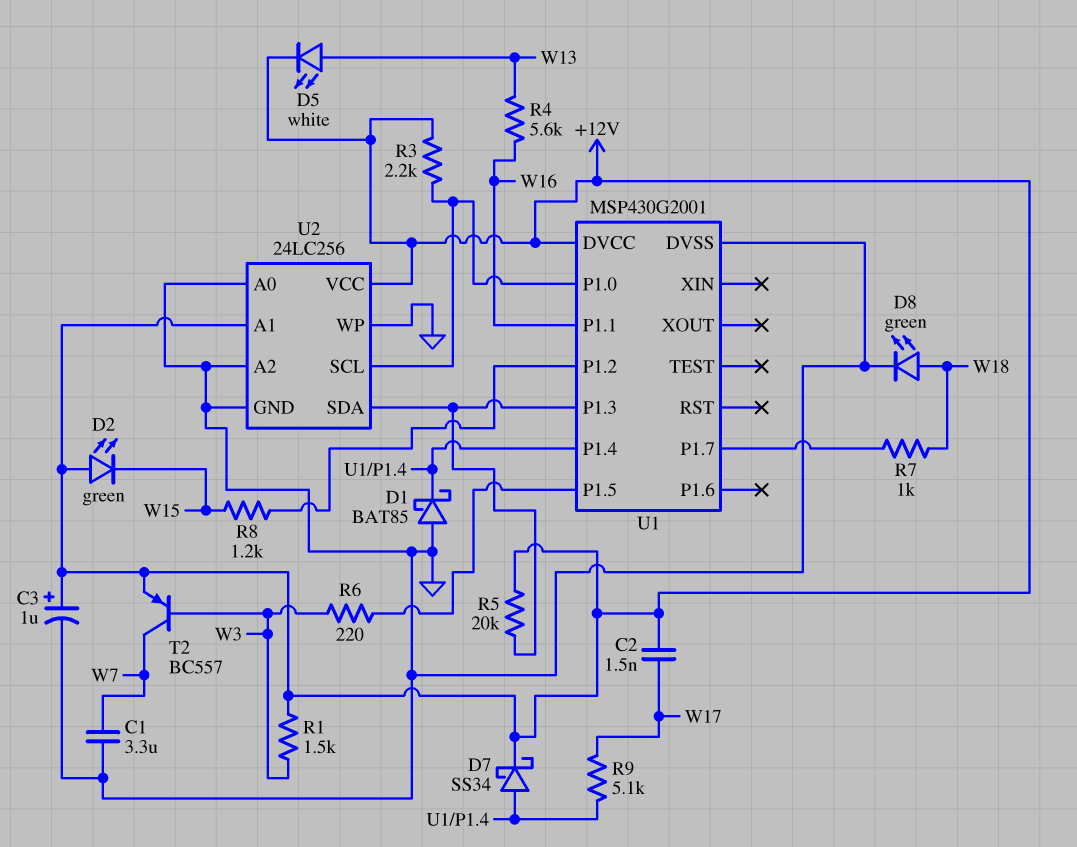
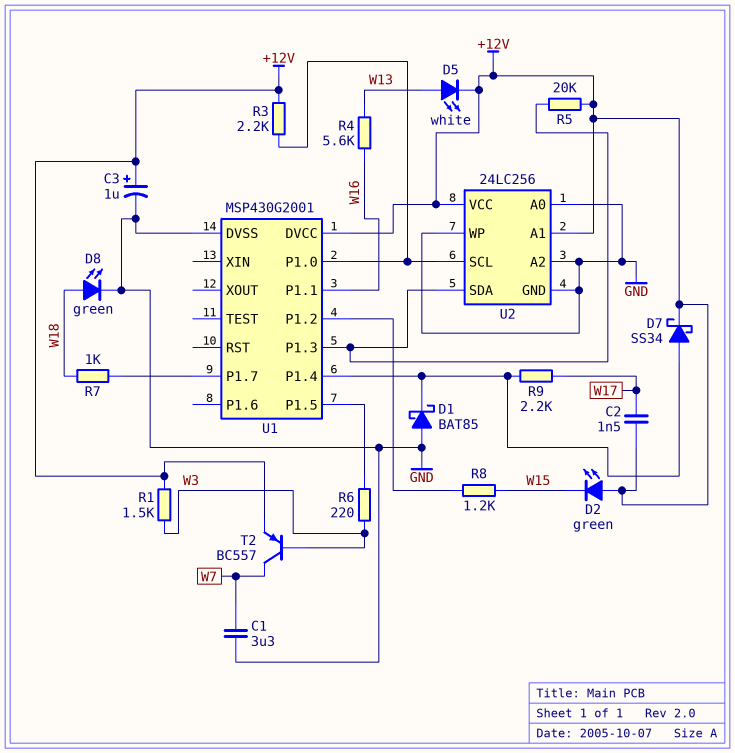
R9: 5.1k (U1/P1.4, W17) -> 2.2k (U1/P1.4, W17)

